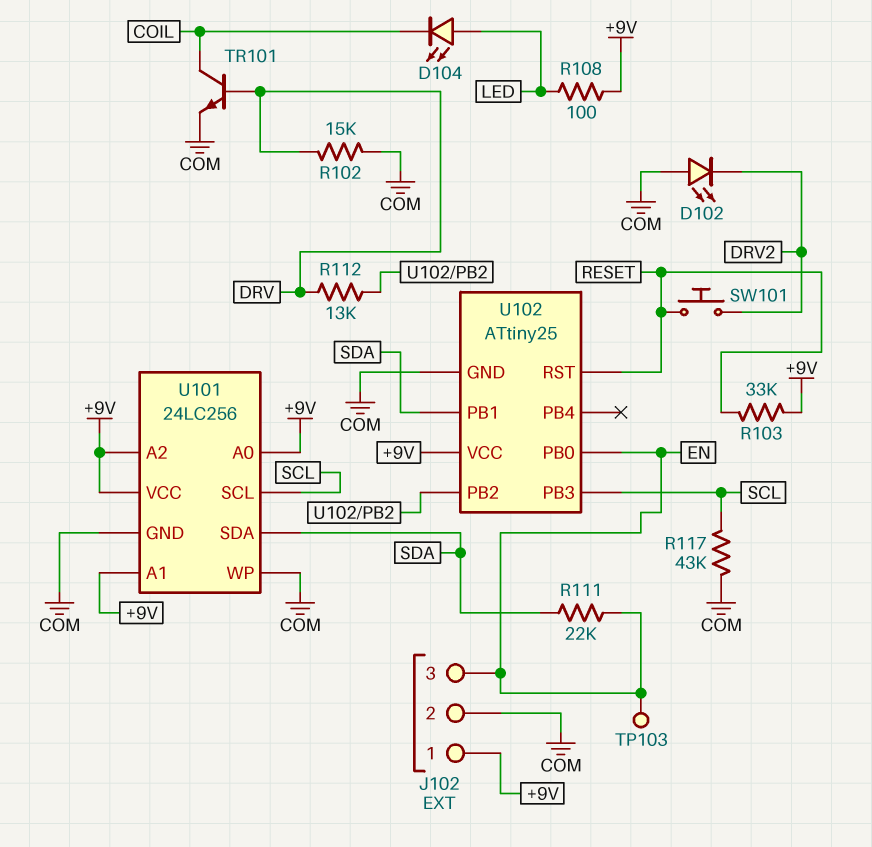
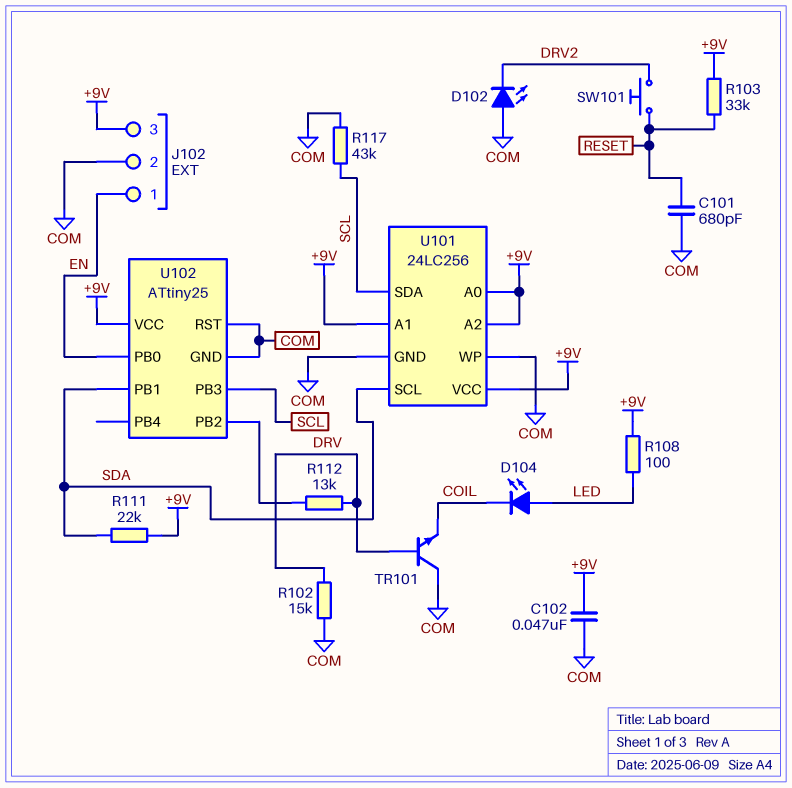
C101: none -> 680pF (COM, RESET)
C102: none -> 47nF (+9V, COM)
J102 pin 1: +9V -> EN
J102 pin 3: EN -> +9V
R111: 22k (EN, SDA) -> 22k (+9V, SDA)
TP103: test point (EN) -> none
TR101: NPN (B DRV, C COIL, E COM) -> NPN (B DRV, C COM, E COIL)
U101 pin SCL: SCL -> SDA
U101 pin SDA: SDA -> SCL
U102 pin RST: RESET -> COM

